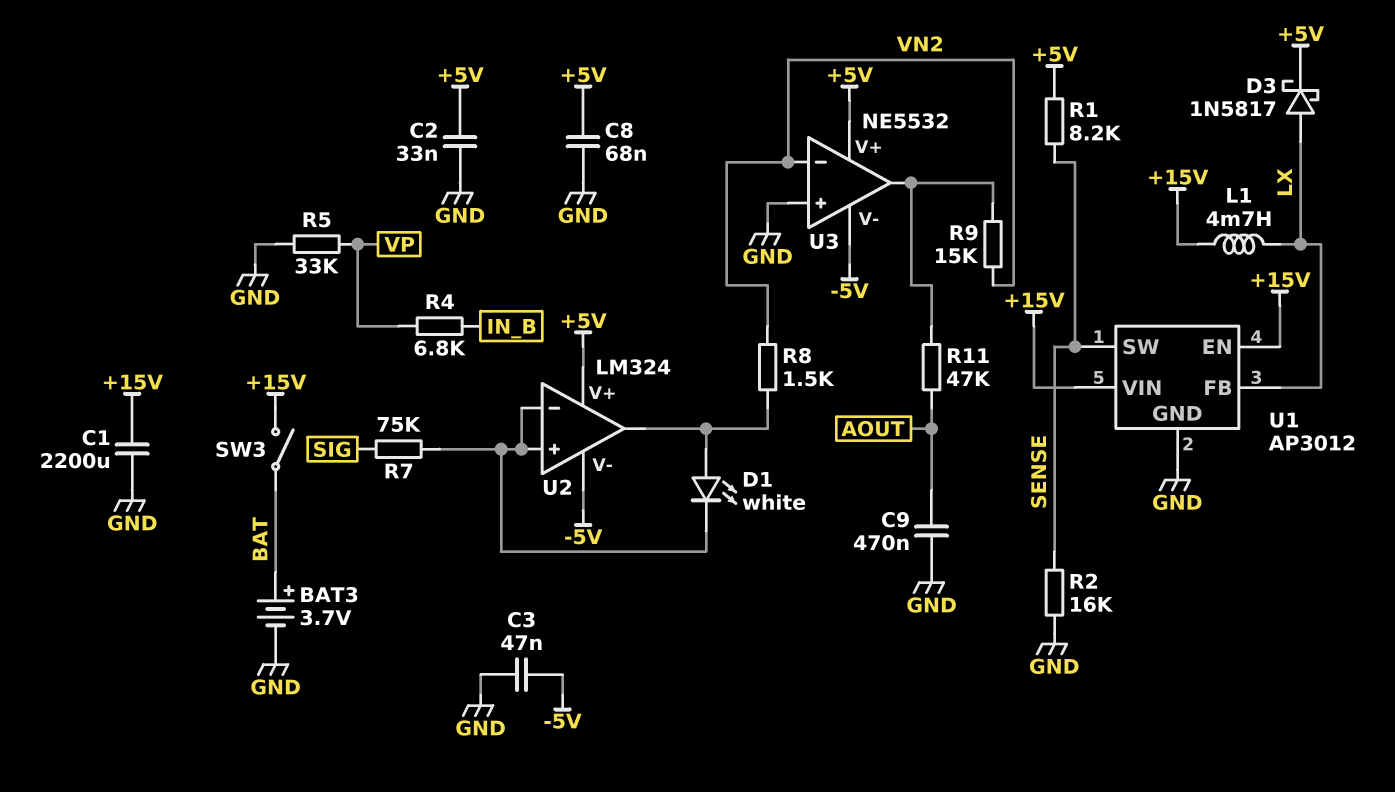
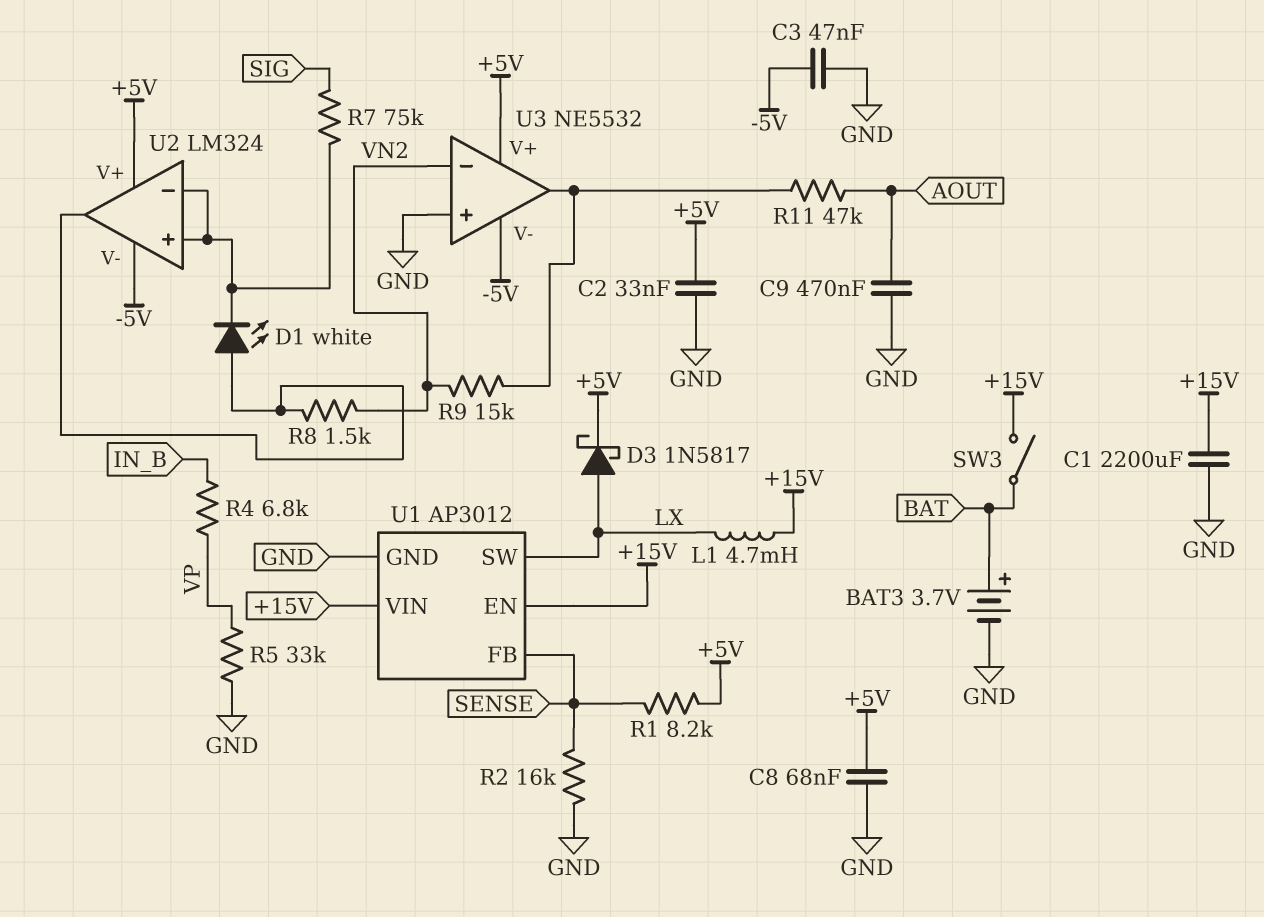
U1 pin FB: LX -> SENSE
U1 pin SW: SENSE -> LX

